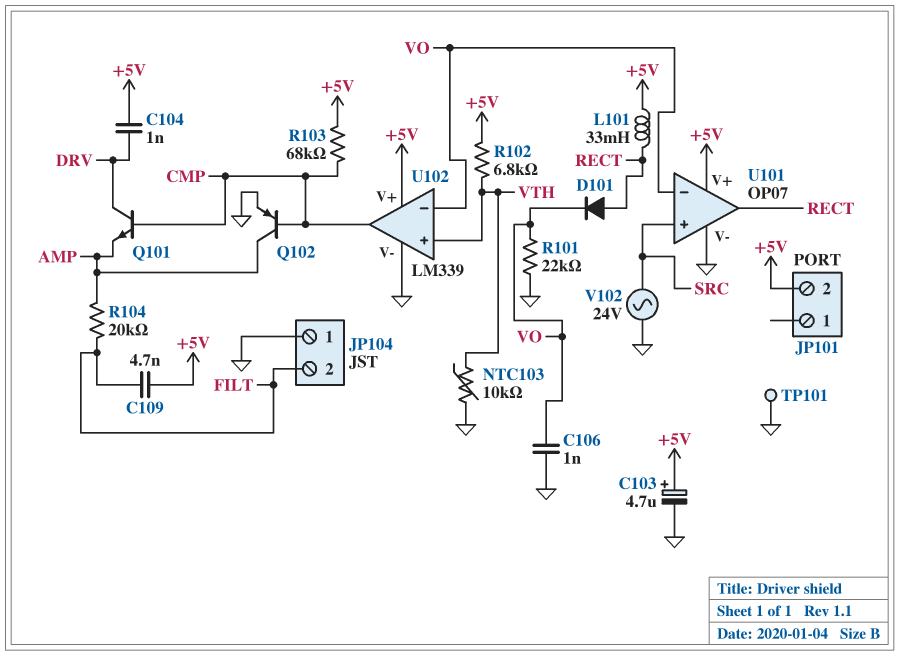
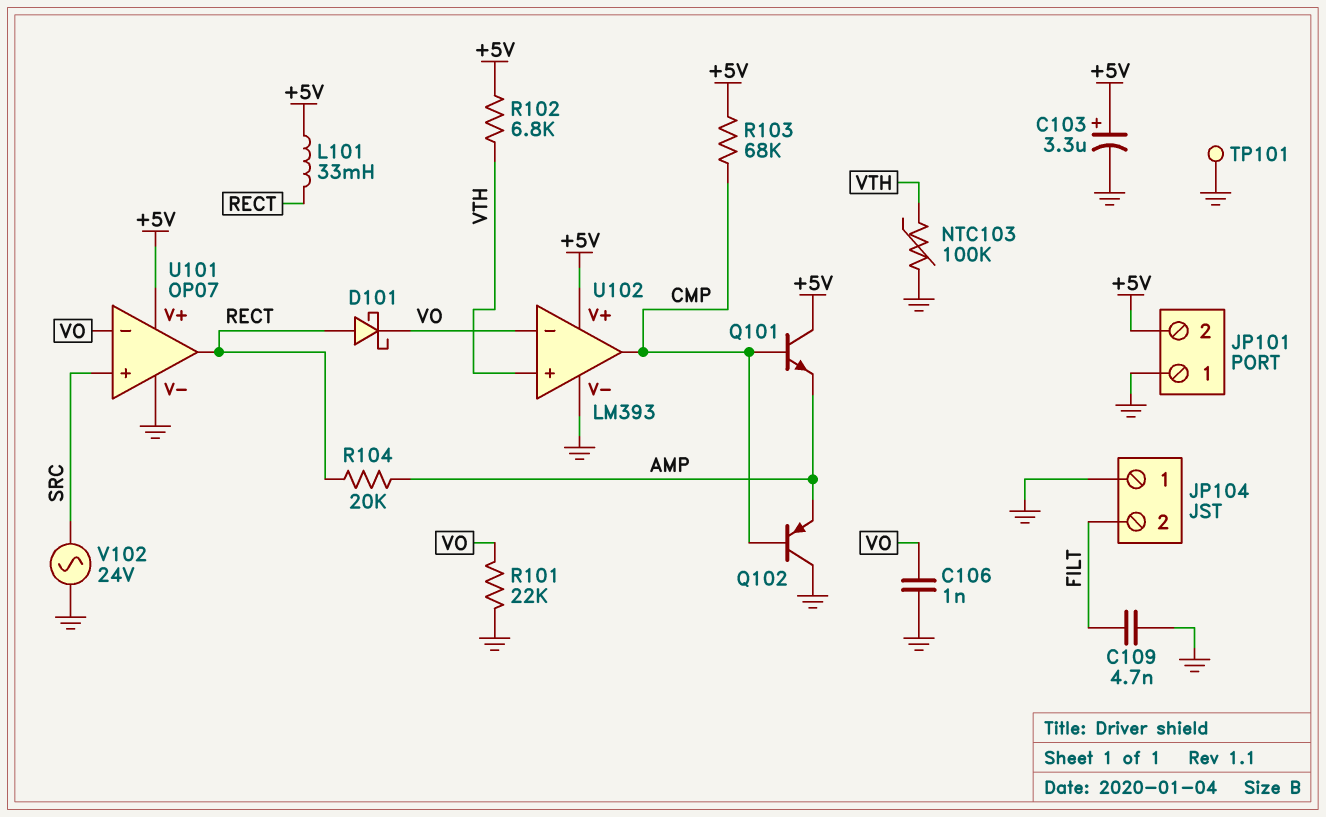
C103: 4.7uF (plus +5V, minus GND) -> 3.3uF (plus +5V, minus GND)
C104: 1nF (+5V, DRV) -> none
C109: 4.7nF (+5V, FILT) -> 4.7nF (FILT, GND)
D101: diode (A RECT, K VO) -> schottky (A RECT, K VO)
JP101 pin 1: none -> GND
NTC103: 10k (GND, VTH) -> 100k (GND, VTH)
Q101: NPN (B CMP, C DRV, E AMP) -> NPN (B CMP, C +5V, E AMP)
Q102: PNP (B CMP, C AMP, E GND) -> PNP (B CMP, C GND, E AMP)
R104: 20k (AMP, FILT) -> 20k (AMP, RECT)
U102: LM339 -> LM393

